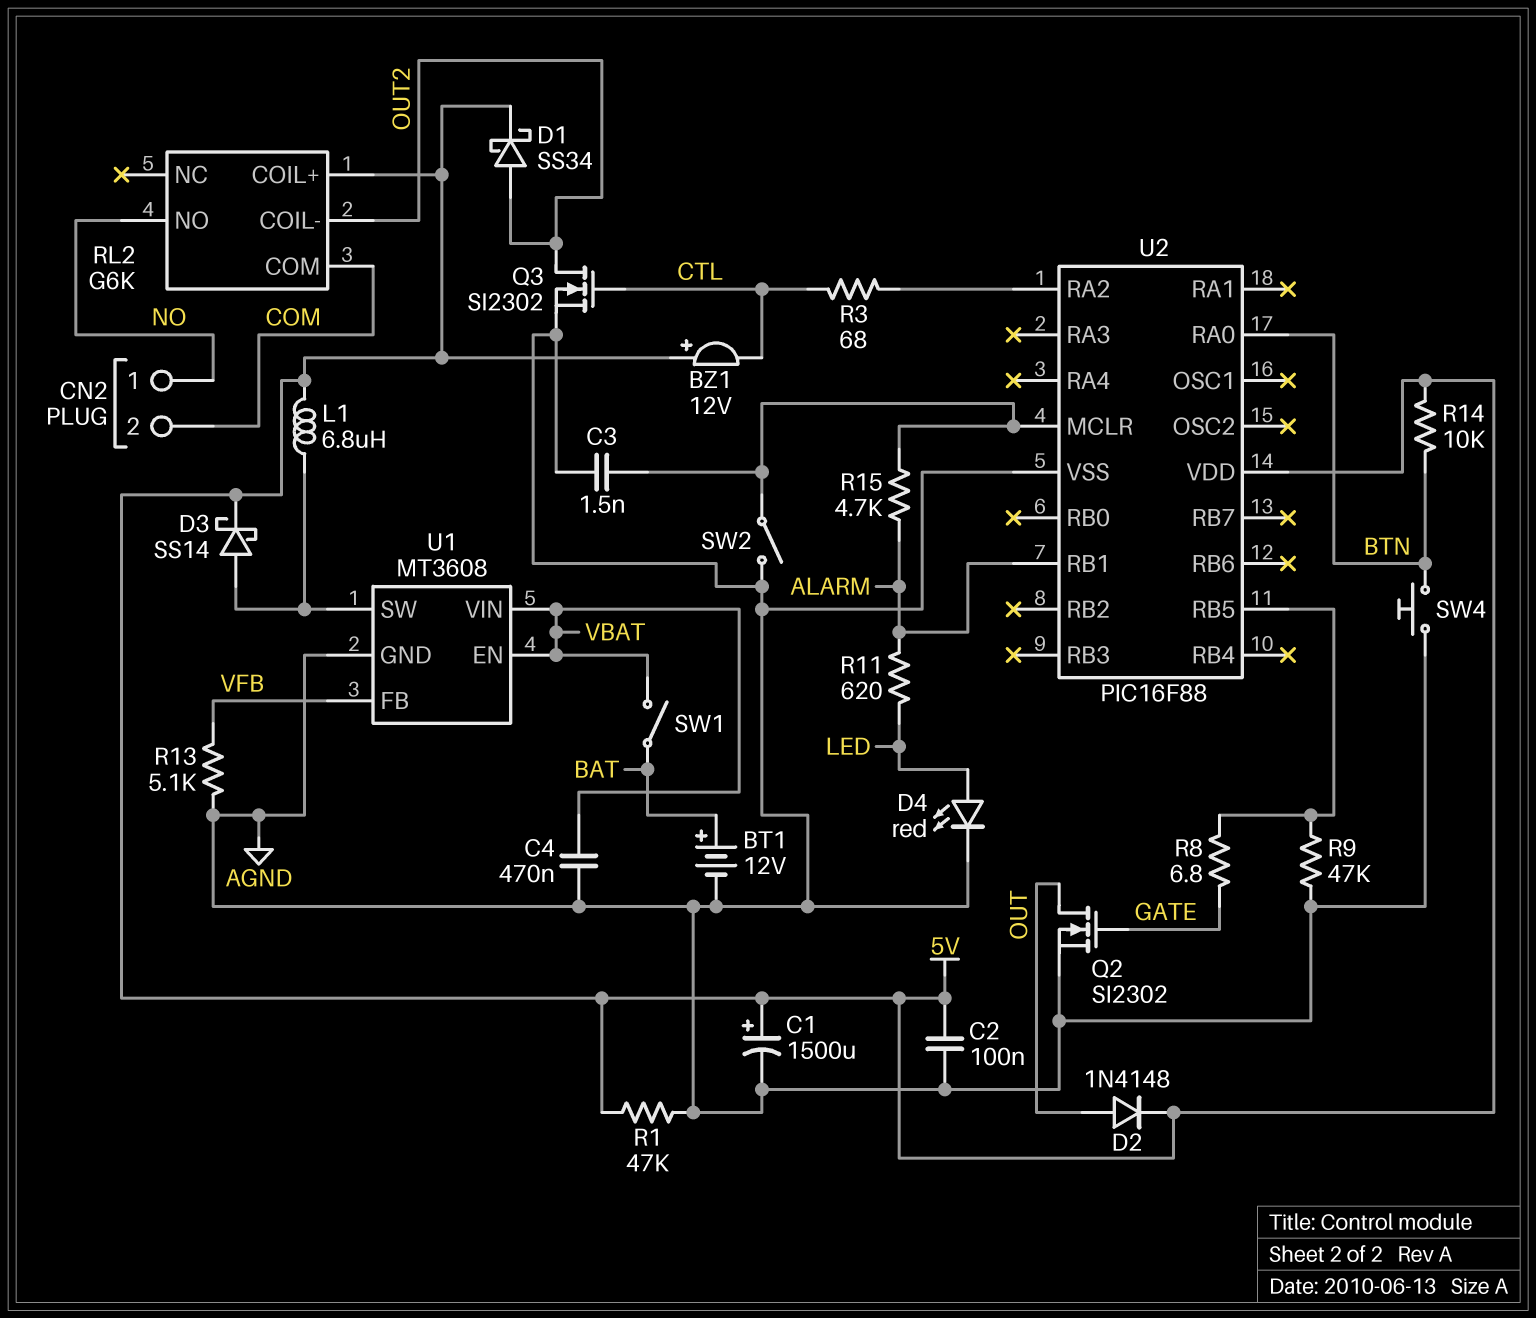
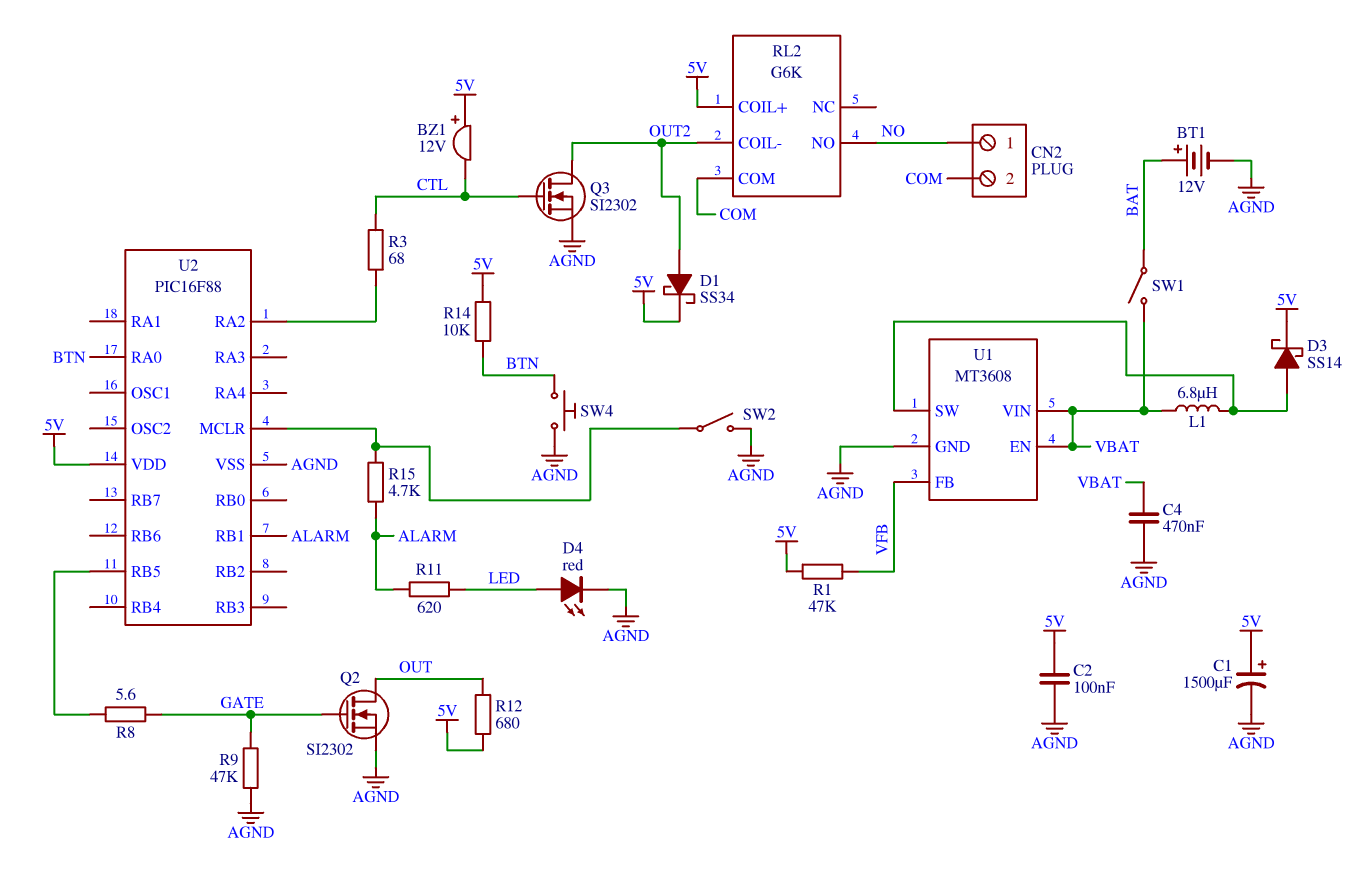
C3: 1.5nF (AGND, U2/MCLR) -> none
D2: diode 1N4148 (A OUT, K 5V) -> none
L1: 6.8uH (5V, U1/SW) -> 6.8uH (U1/SW, VBAT)
R1: 47k (5V, AGND) -> 47k (5V, VFB)
R8: 6.8 (GATE, U2/RB5) -> 5.6 (GATE, U2/RB5)
R9: 47k (AGND, U2/RB5) -> 47k (AGND, GATE)
R12: none -> 680 (5V, OUT)
R13: 5.1k (AGND, VFB) -> none

